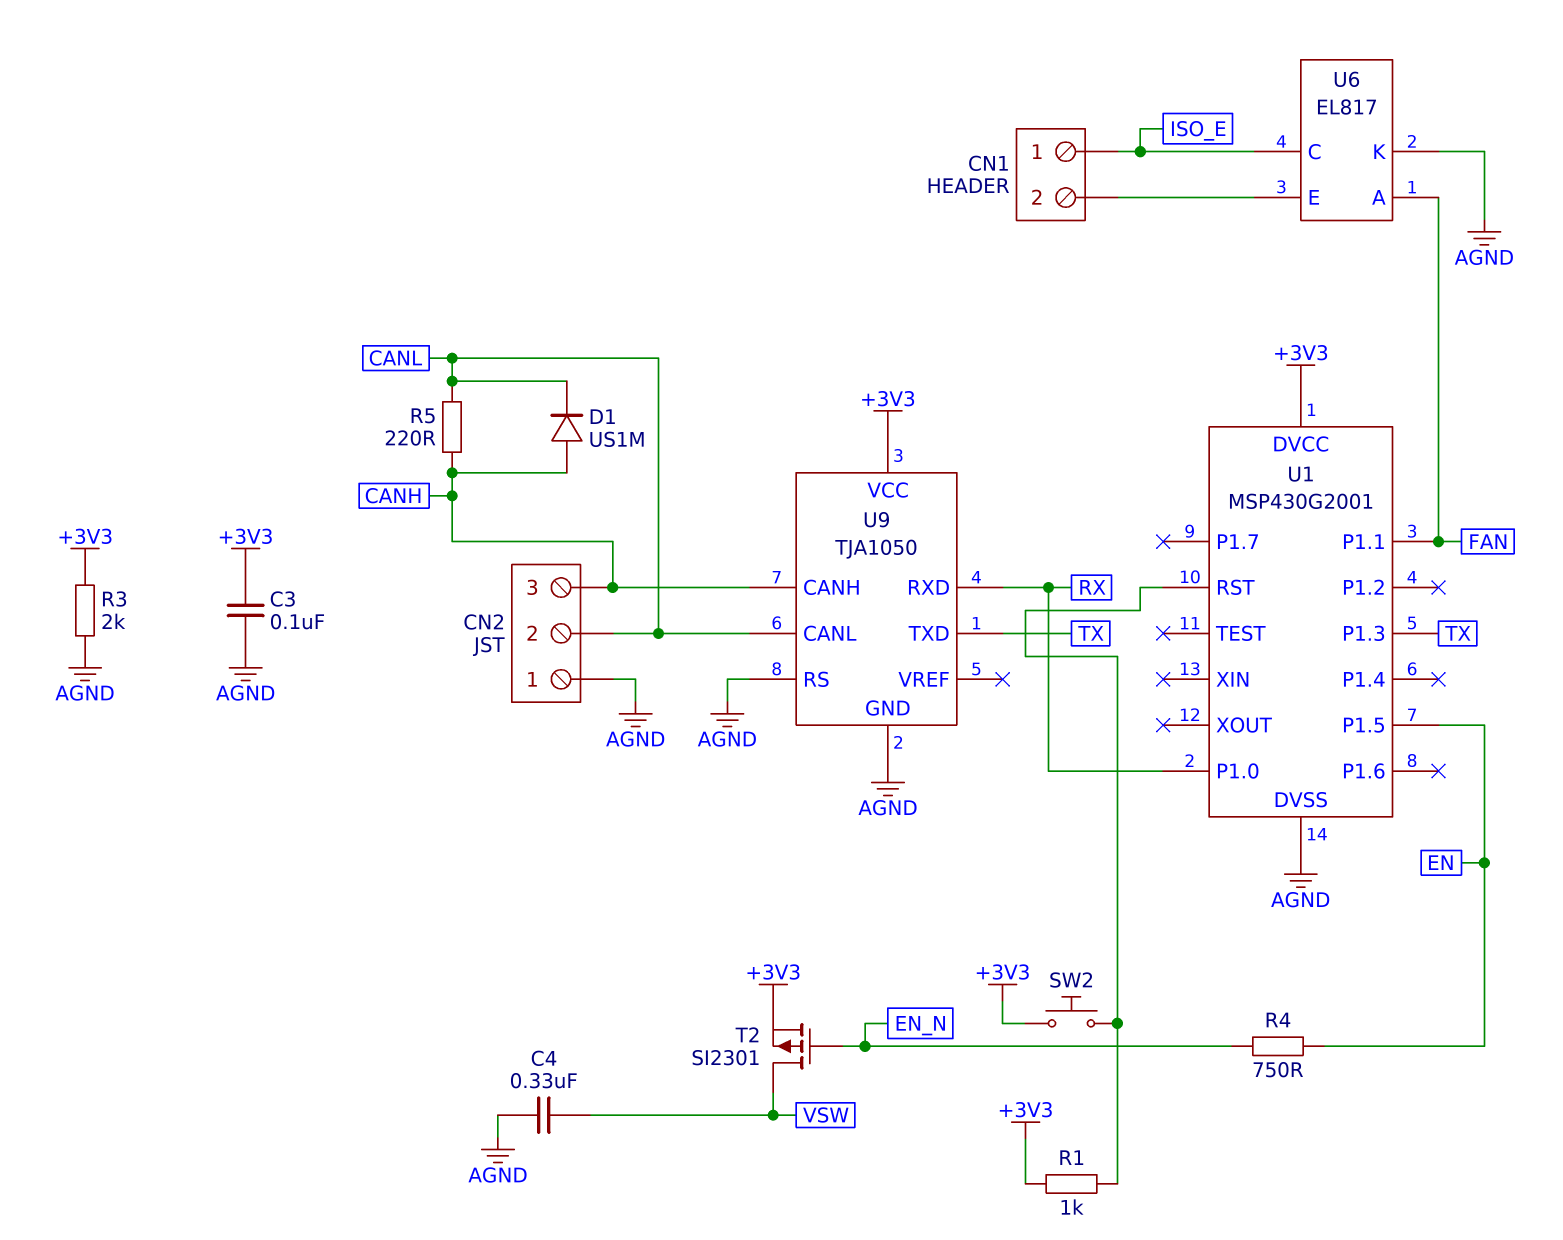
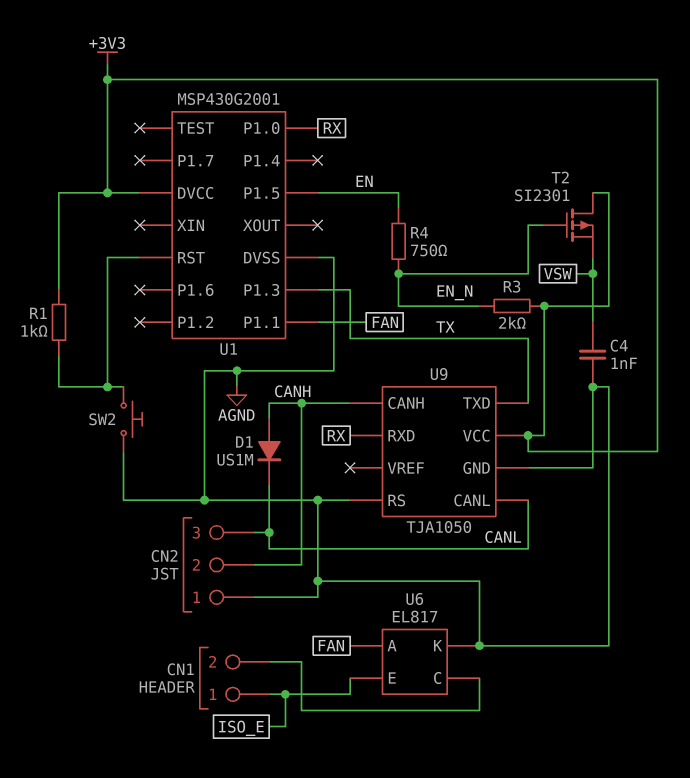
C3: 100nF (+3V3, AGND) -> none
C4: 330nF (AGND, VSW) -> 1nF (AGND, VSW)
CN2 pin 2: CANL -> CANH
CN2 pin 3: CANH -> CANL
R3: 2k (+3V3, AGND) -> 2k (+3V3, EN_N)
R5: 220 (CANH, CANL) -> none
SW2: button (+3V3, U1/RST) -> button (AGND, U1/RST)
T2: PMOS SI2301 (G EN_N, D VSW, S +3V3) -> PMOS SI2301 (G EN_N, D +3V3, S VSW)
U6 pin C: ISO_E -> CN1/2
U6 pin E: CN1/2 -> ISO_E

